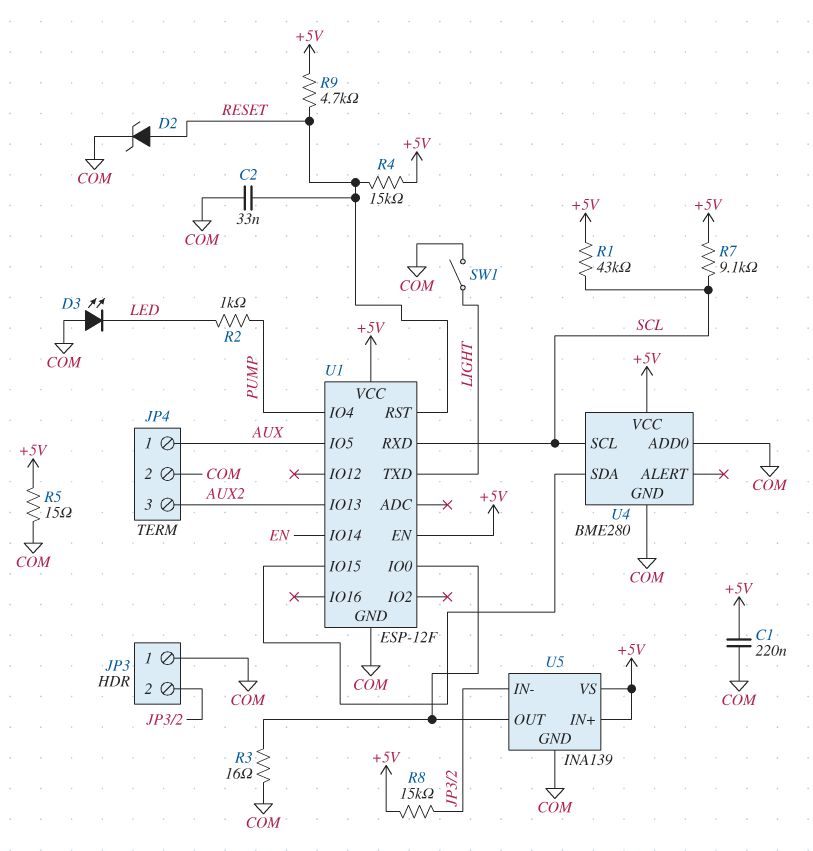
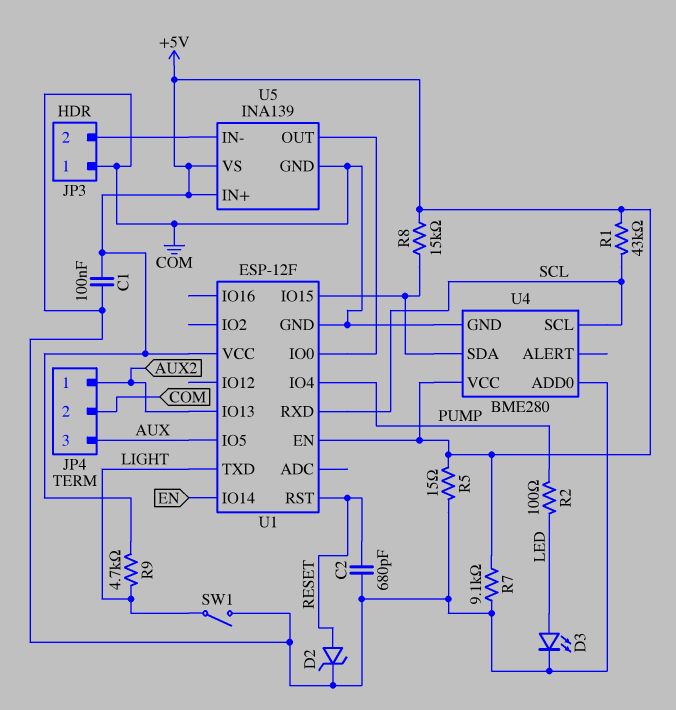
C1: 220nF (+5V, COM) -> 100nF (+5V, COM)
C2: 33nF (COM, RESET) -> 680pF (COM, RESET)
D3: LED (A COM, K LED) -> LED (A LED, K COM)
JP4 pin 1: AUX -> AUX2
JP4 pin 3: AUX2 -> AUX
R2: 1k (LED, PUMP) -> 100 (LED, PUMP)
R3: 16 (COM, U1/IO0) -> none
R4: 15k (+5V, RESET) -> none
R7: 9.1k (+5V, SCL) -> 9.1k (+5V, COM)
R8: 15k (+5V, JP3/2) -> 15k (+5V, U1/IO15)
R9: 4.7k (+5V, RESET) -> 4.7k (+5V, LIGHT)

